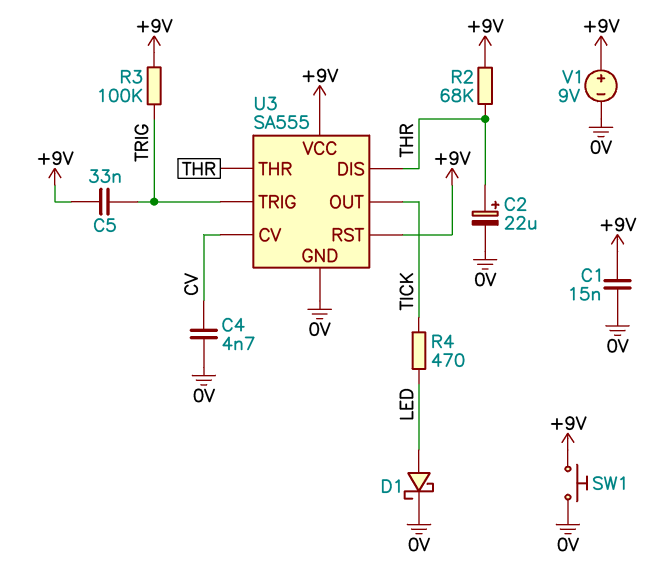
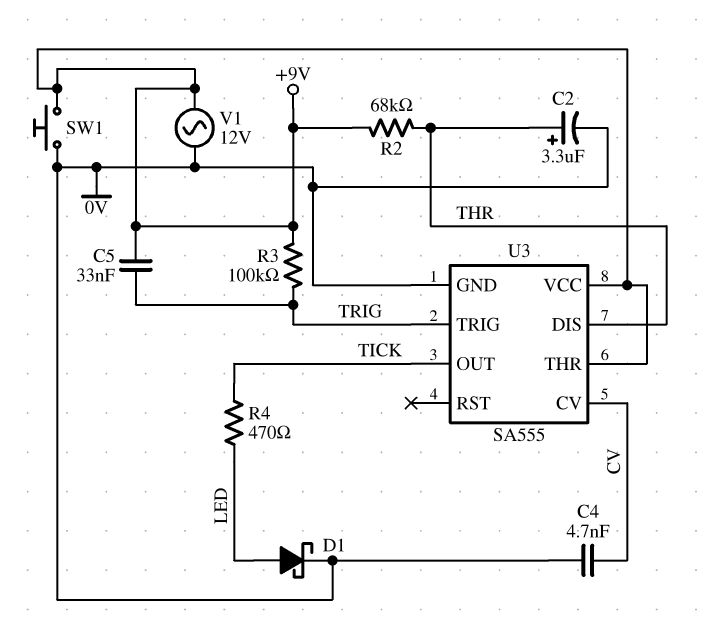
C1: 15nF (+9V, 0V) -> none
C2: 22uF (plus THR, minus 0V) -> 3.3uF (plus THR, minus 0V)
U3 pin RST: +9V -> none
U3 pin THR: THR -> +9V
V1: 9V (plus +9V, minus 0V) -> AC 12V (+9V, 0V)

